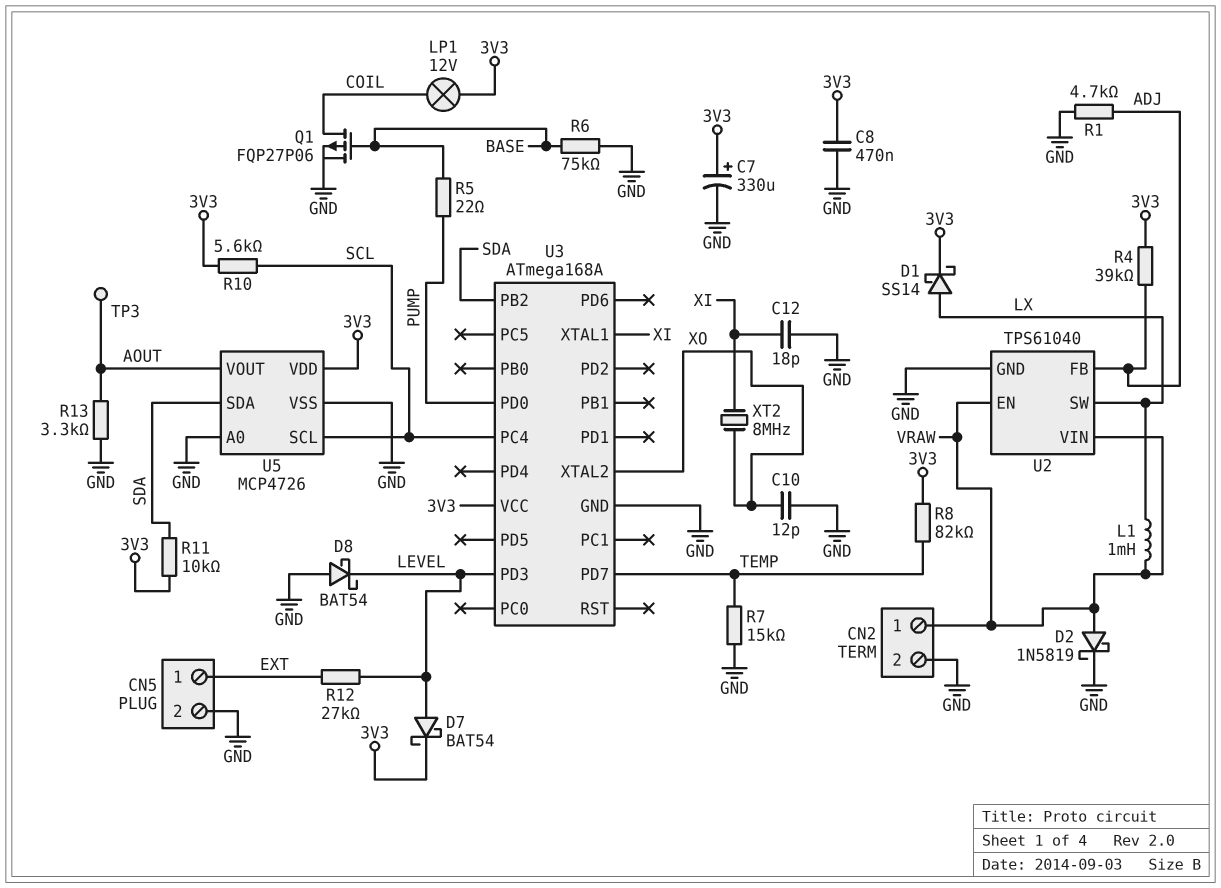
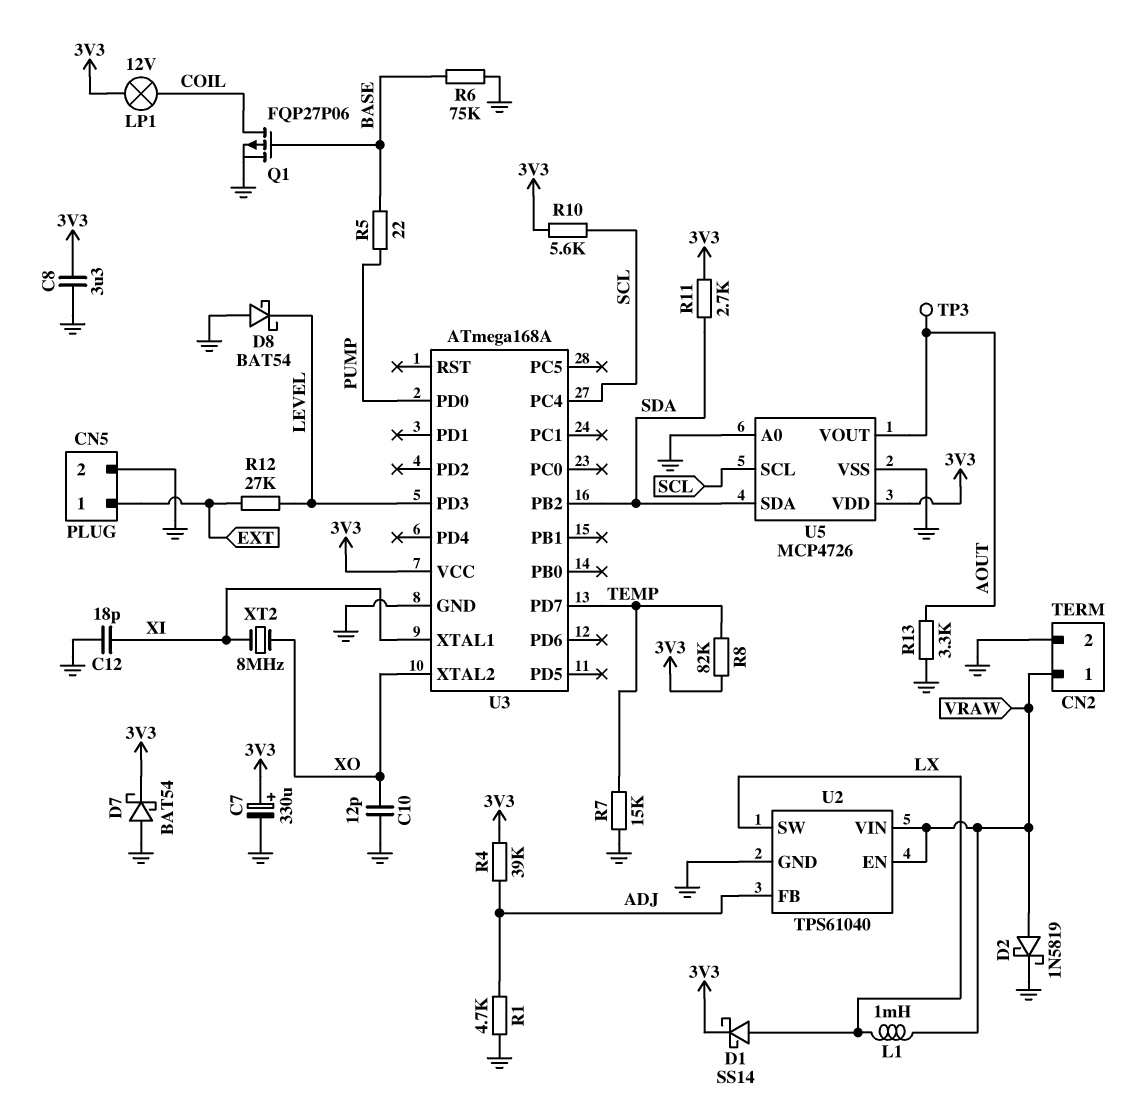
C8: 470nF (3V3, GND) -> 3.3uF (3V3, GND)
D7: schottky BAT54 (A LEVEL, K 3V3) -> schottky BAT54 (A GND, K 3V3)
R11: 10k (3V3, SDA) -> 2.7k (3V3, SDA)

